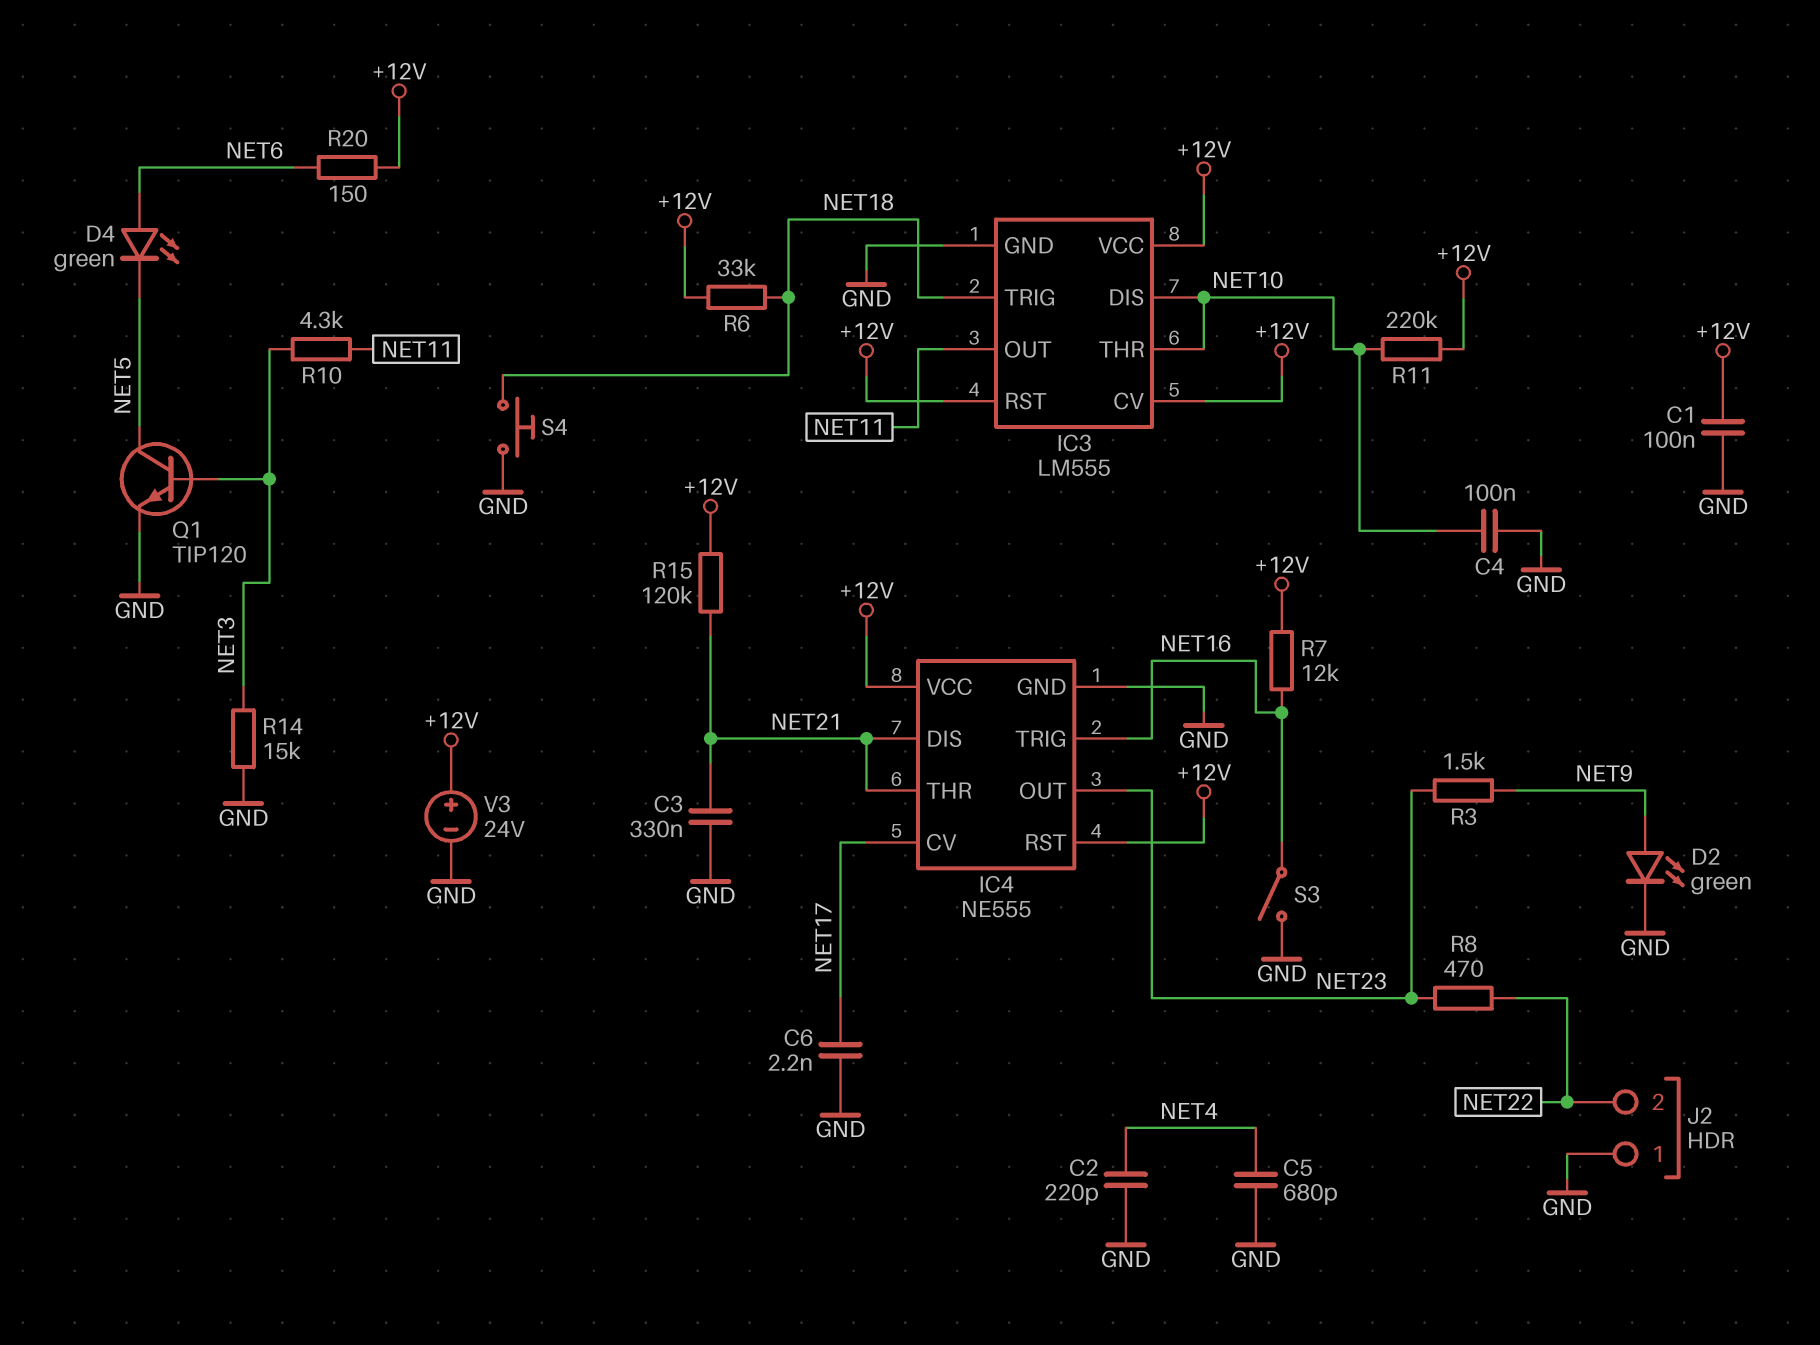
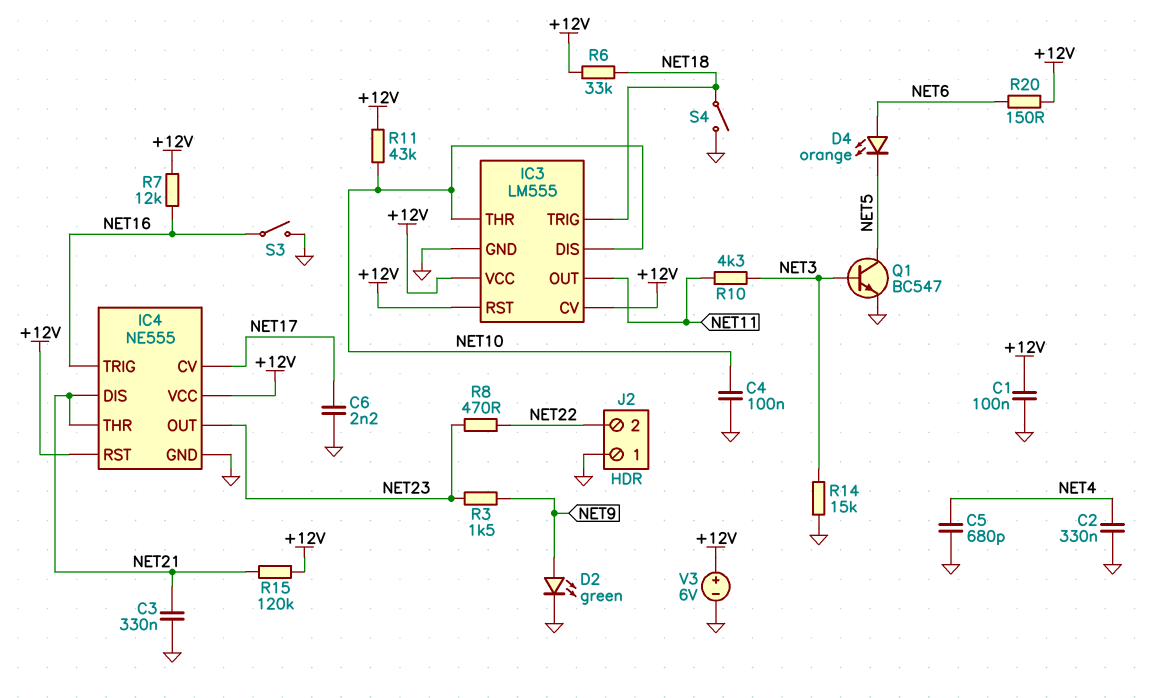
C2: 220pF (GND, NET4) -> 330nF (GND, NET4)
D4: LED green (A NET6, K NET5) -> LED orange (A NET6, K NET5)
Q1: NPN TIP120 (B NET3, C NET5, E GND) -> NPN BC547 (B NET3, C NET5, E GND)
R11: 220k (+12V, NET10) -> 43k (+12V, NET10)
S4: button (GND, NET18) -> switch (GND, NET18)
V3: 24V (plus +12V, minus GND) -> 6V (plus +12V, minus GND)

